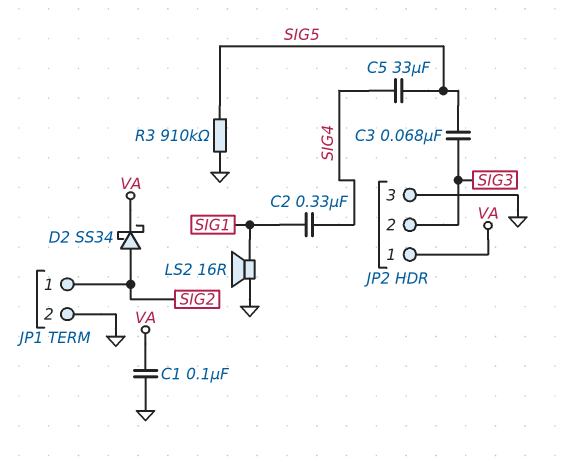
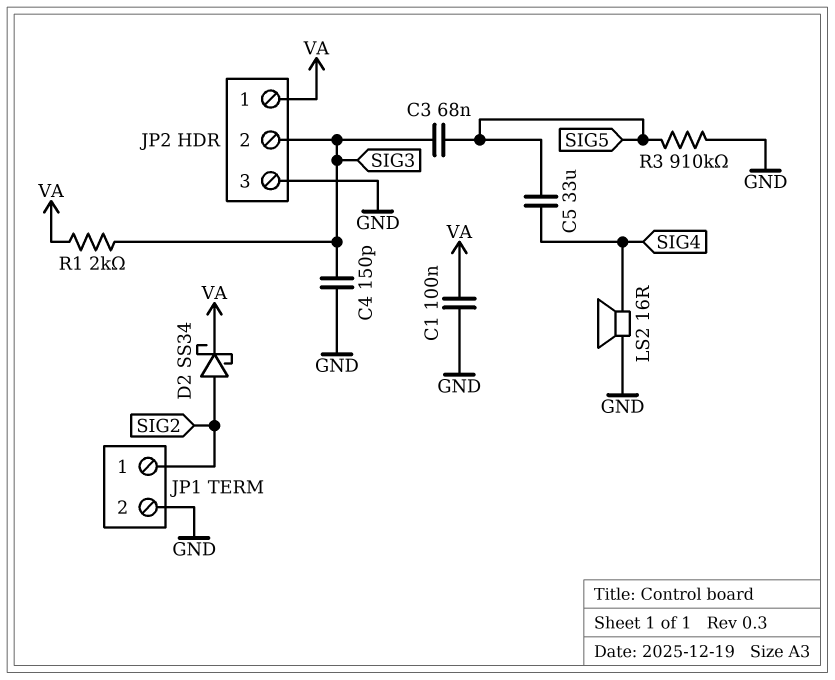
C2: 330nF (SIG1, SIG4) -> none
C4: none -> 150pF (GND, SIG3)
LS2: speaker 16R (GND, SIG1) -> speaker 16R (GND, SIG4)
R1: none -> 2k (SIG3, VA)

